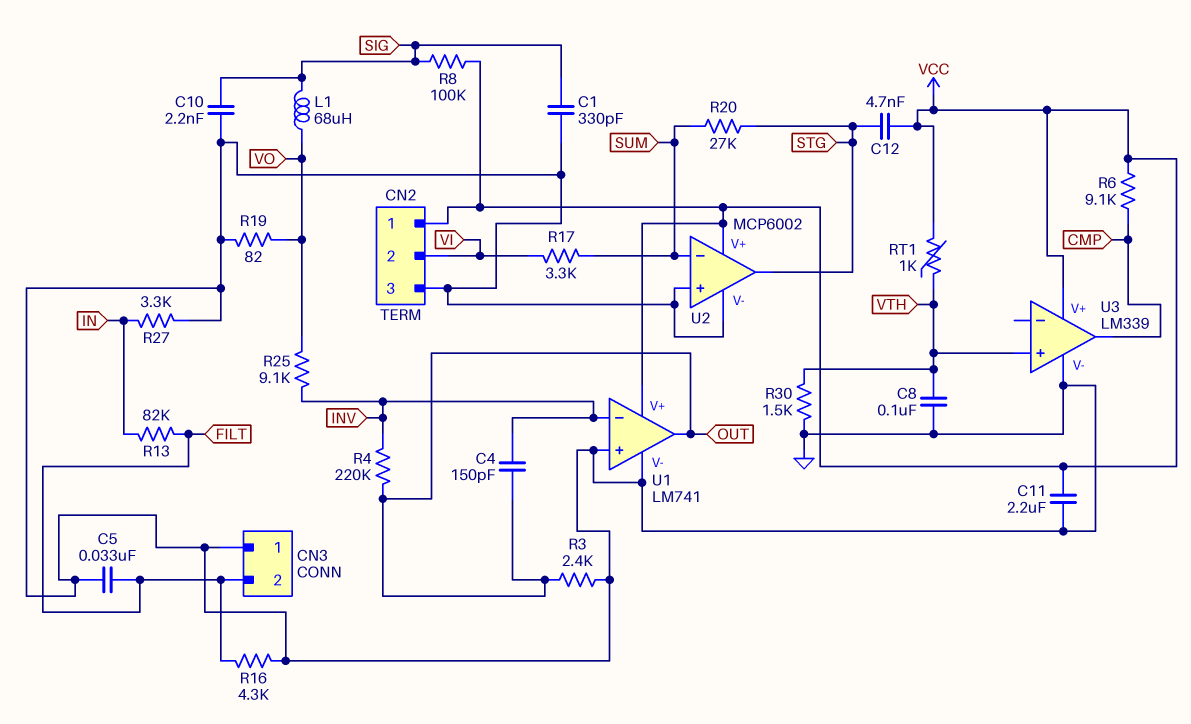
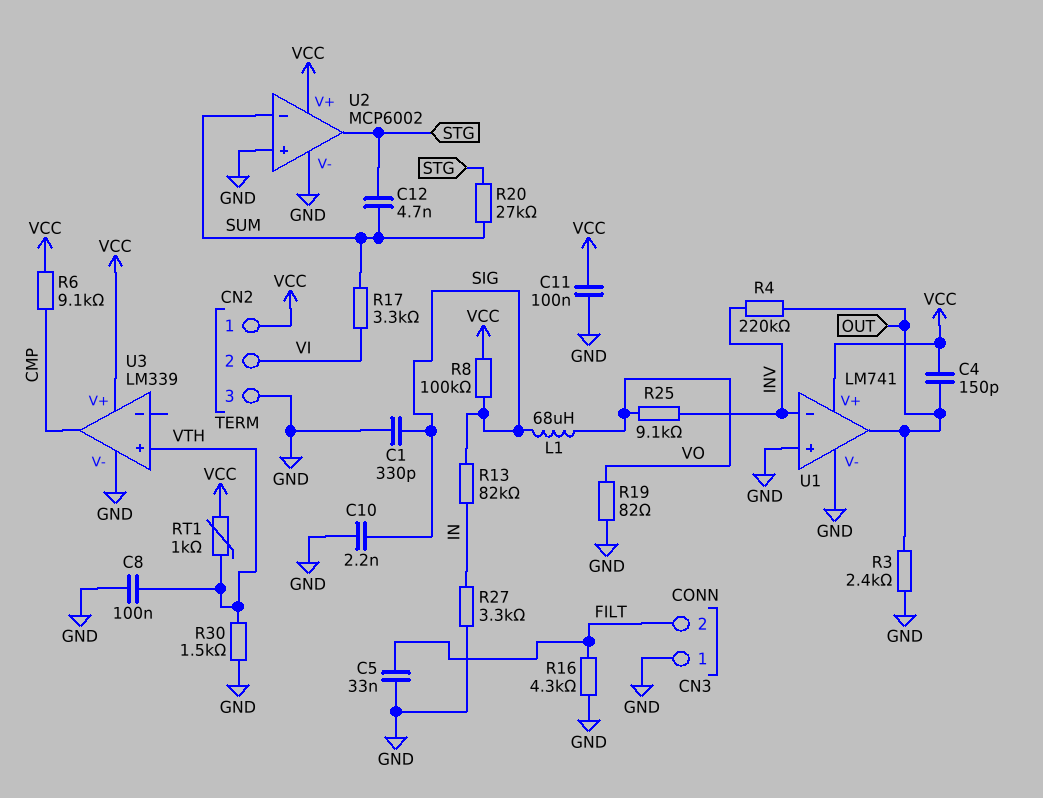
C4: 150pF (INV, OUT) -> 150pF (OUT, VCC)
C11: 2.2uF (GND, VCC) -> 100nF (GND, VCC)
C12: 4.7nF (STG, VCC) -> 4.7nF (STG, SUM)
R13: 82k (FILT, IN) -> 82k (IN, SIG)

